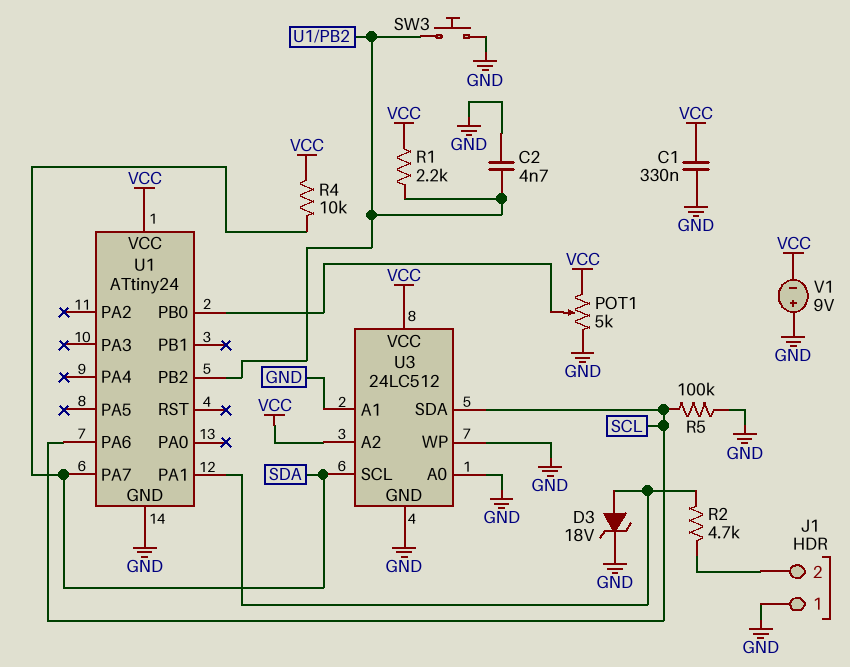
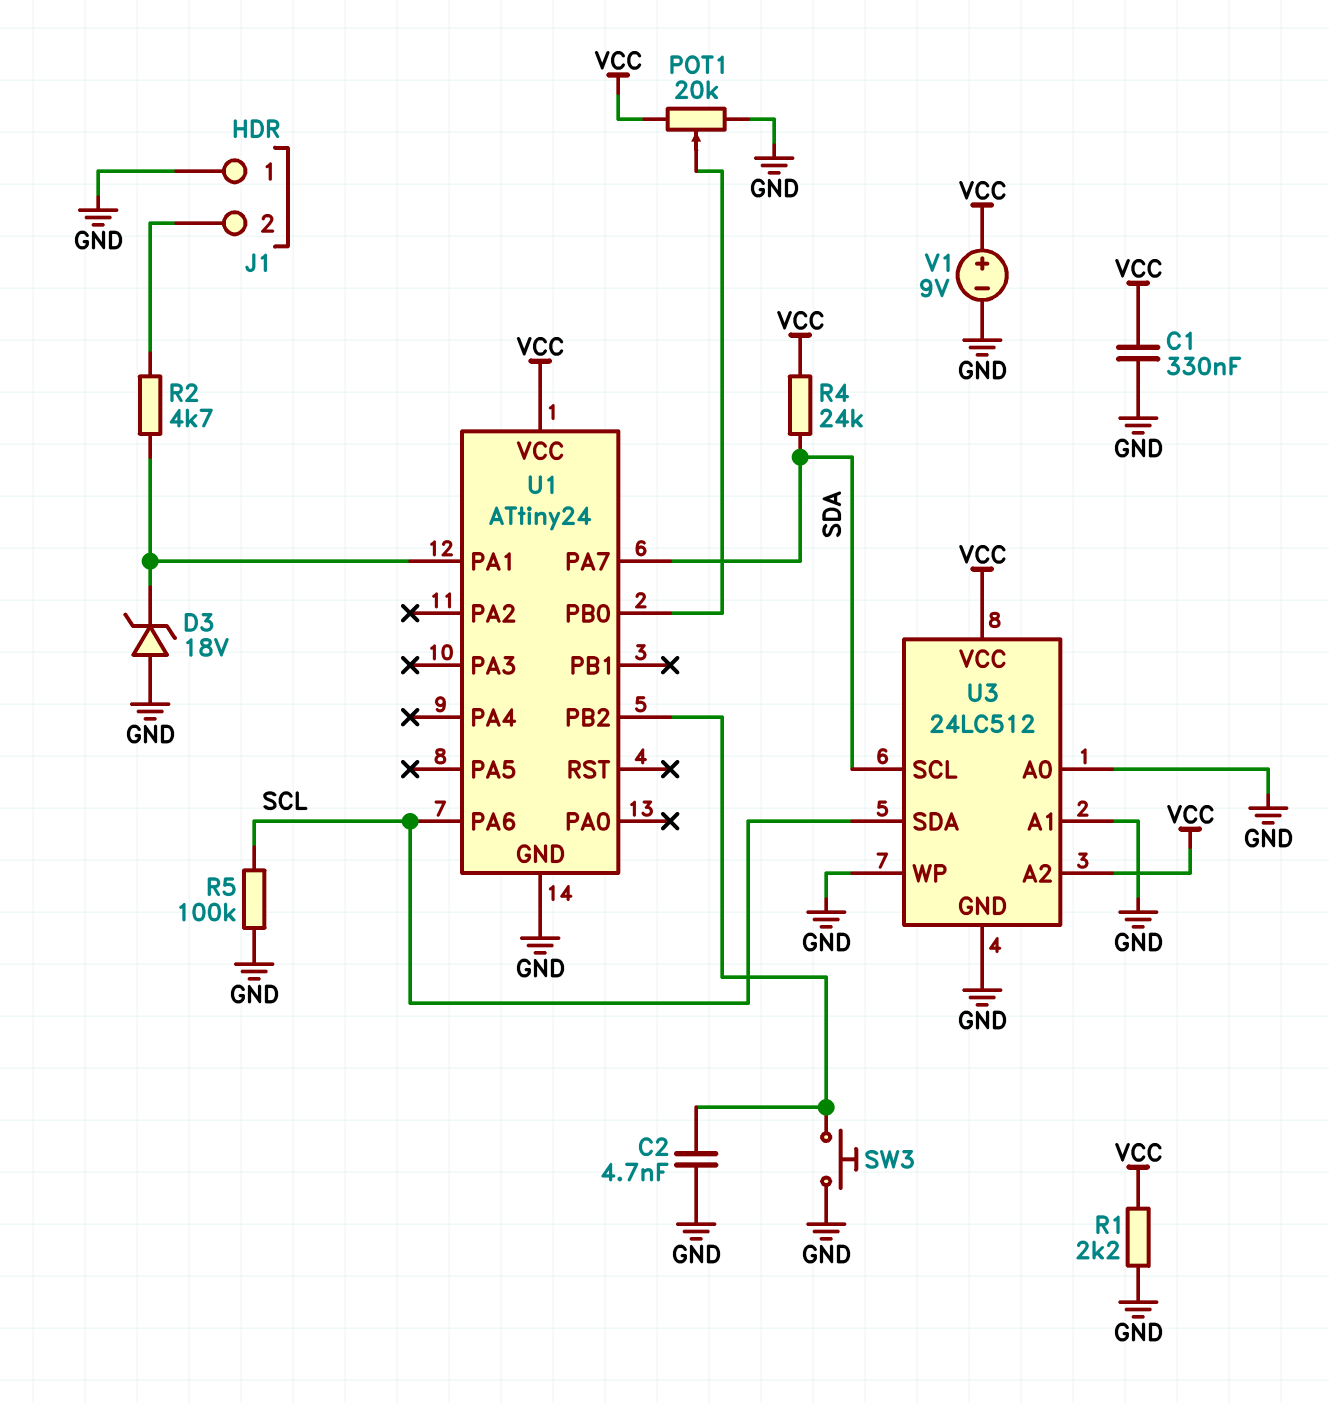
D3: zener 18V (A U1/PA1, K GND) -> zener 18V (A GND, K U1/PA1)
POT1: 5k (GND, VCC, wiper U1/PB0) -> 20k (GND, VCC, wiper U1/PB0)
R1: 2.2k (U1/PB2, VCC) -> 2.2k (GND, VCC)
R4: 10k (SDA, VCC) -> 24k (SDA, VCC)
V1: 9V (plus GND, minus VCC) -> 9V (plus VCC, minus GND)

